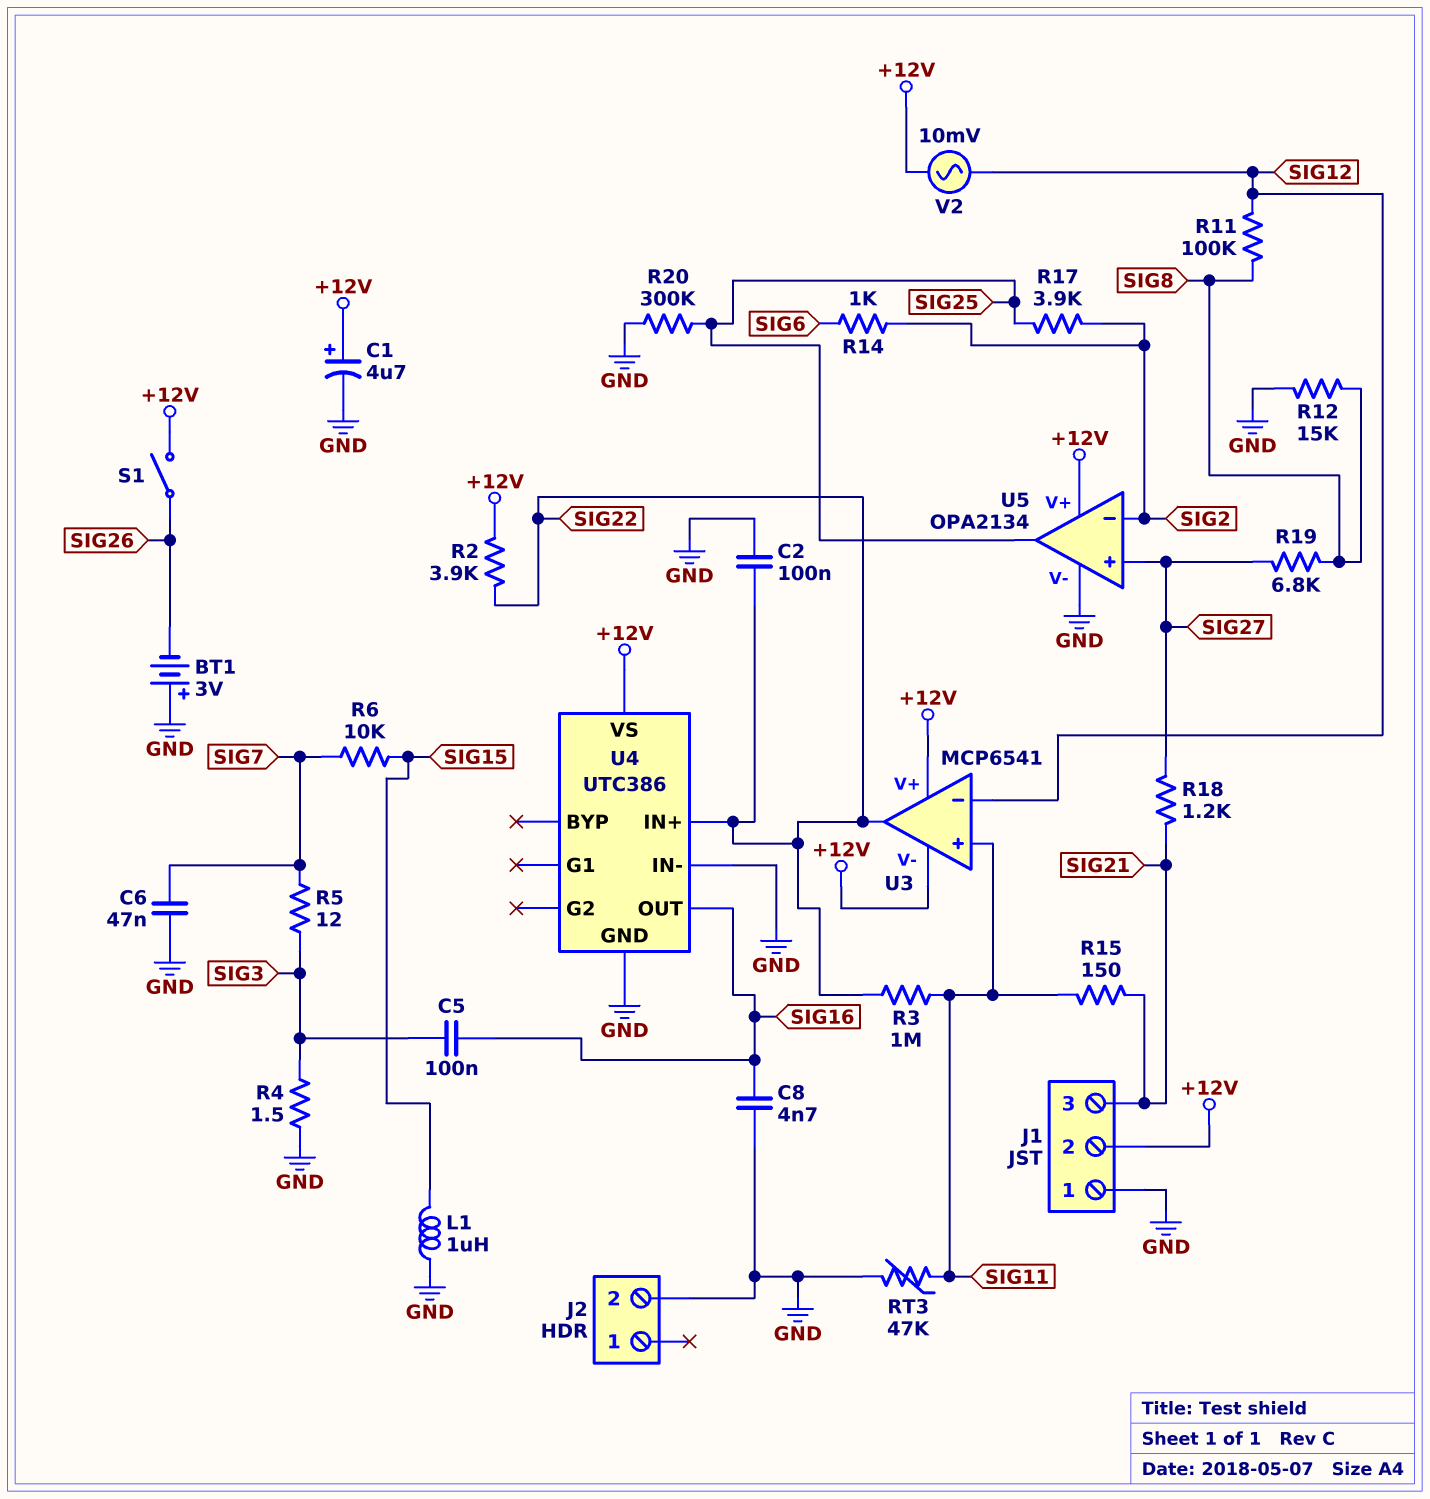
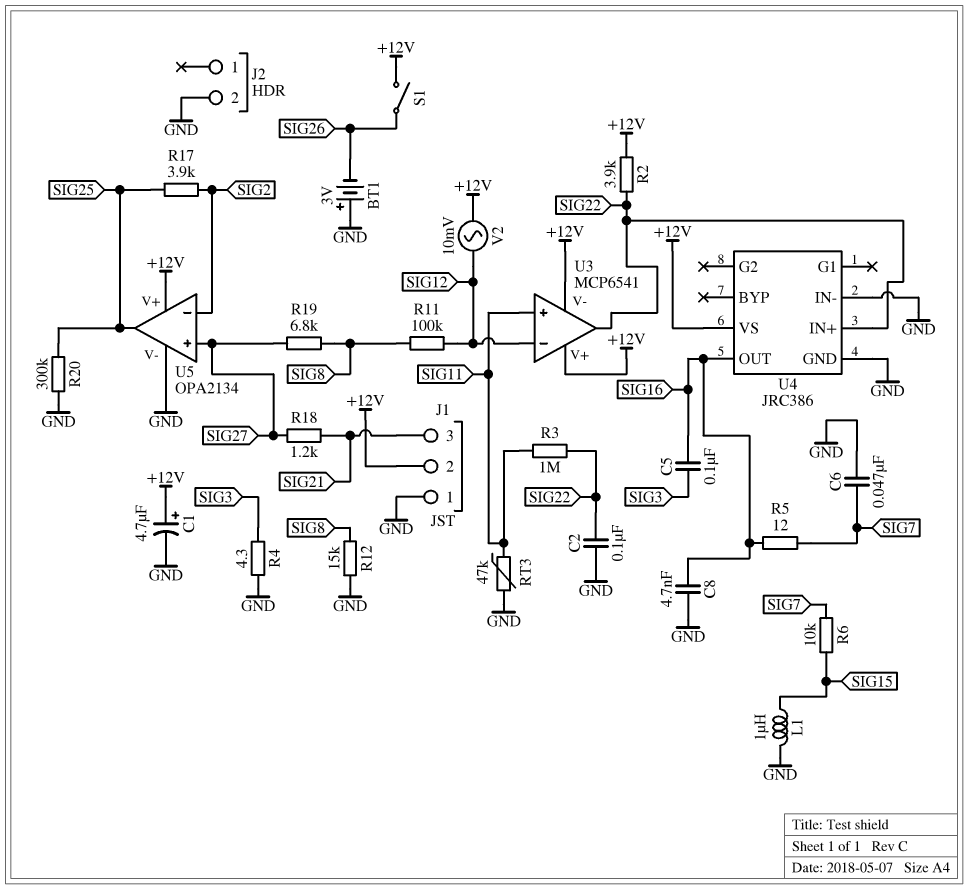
R4: 1.5 (GND, SIG3) -> 4.3 (GND, SIG3)
R5: 12 (SIG3, SIG7) -> 12 (SIG7, SIG16)
R14: 1k (SIG2, SIG6) -> none
R15: 150 (SIG11, SIG21) -> none
U4: UTC386 -> JRC386

